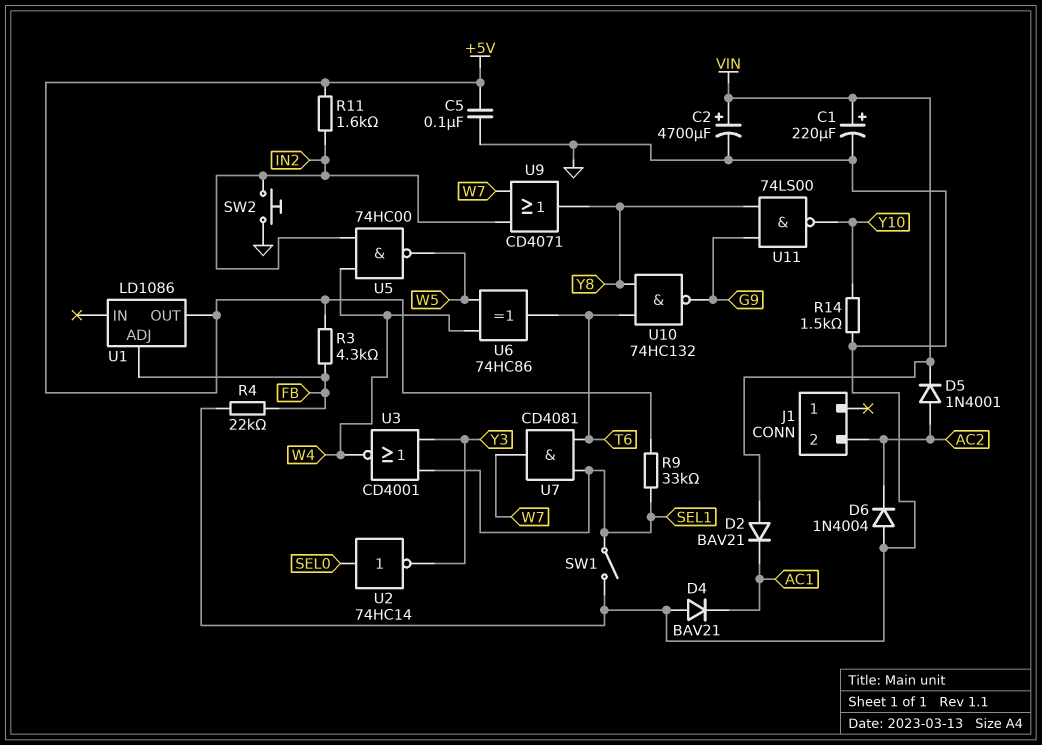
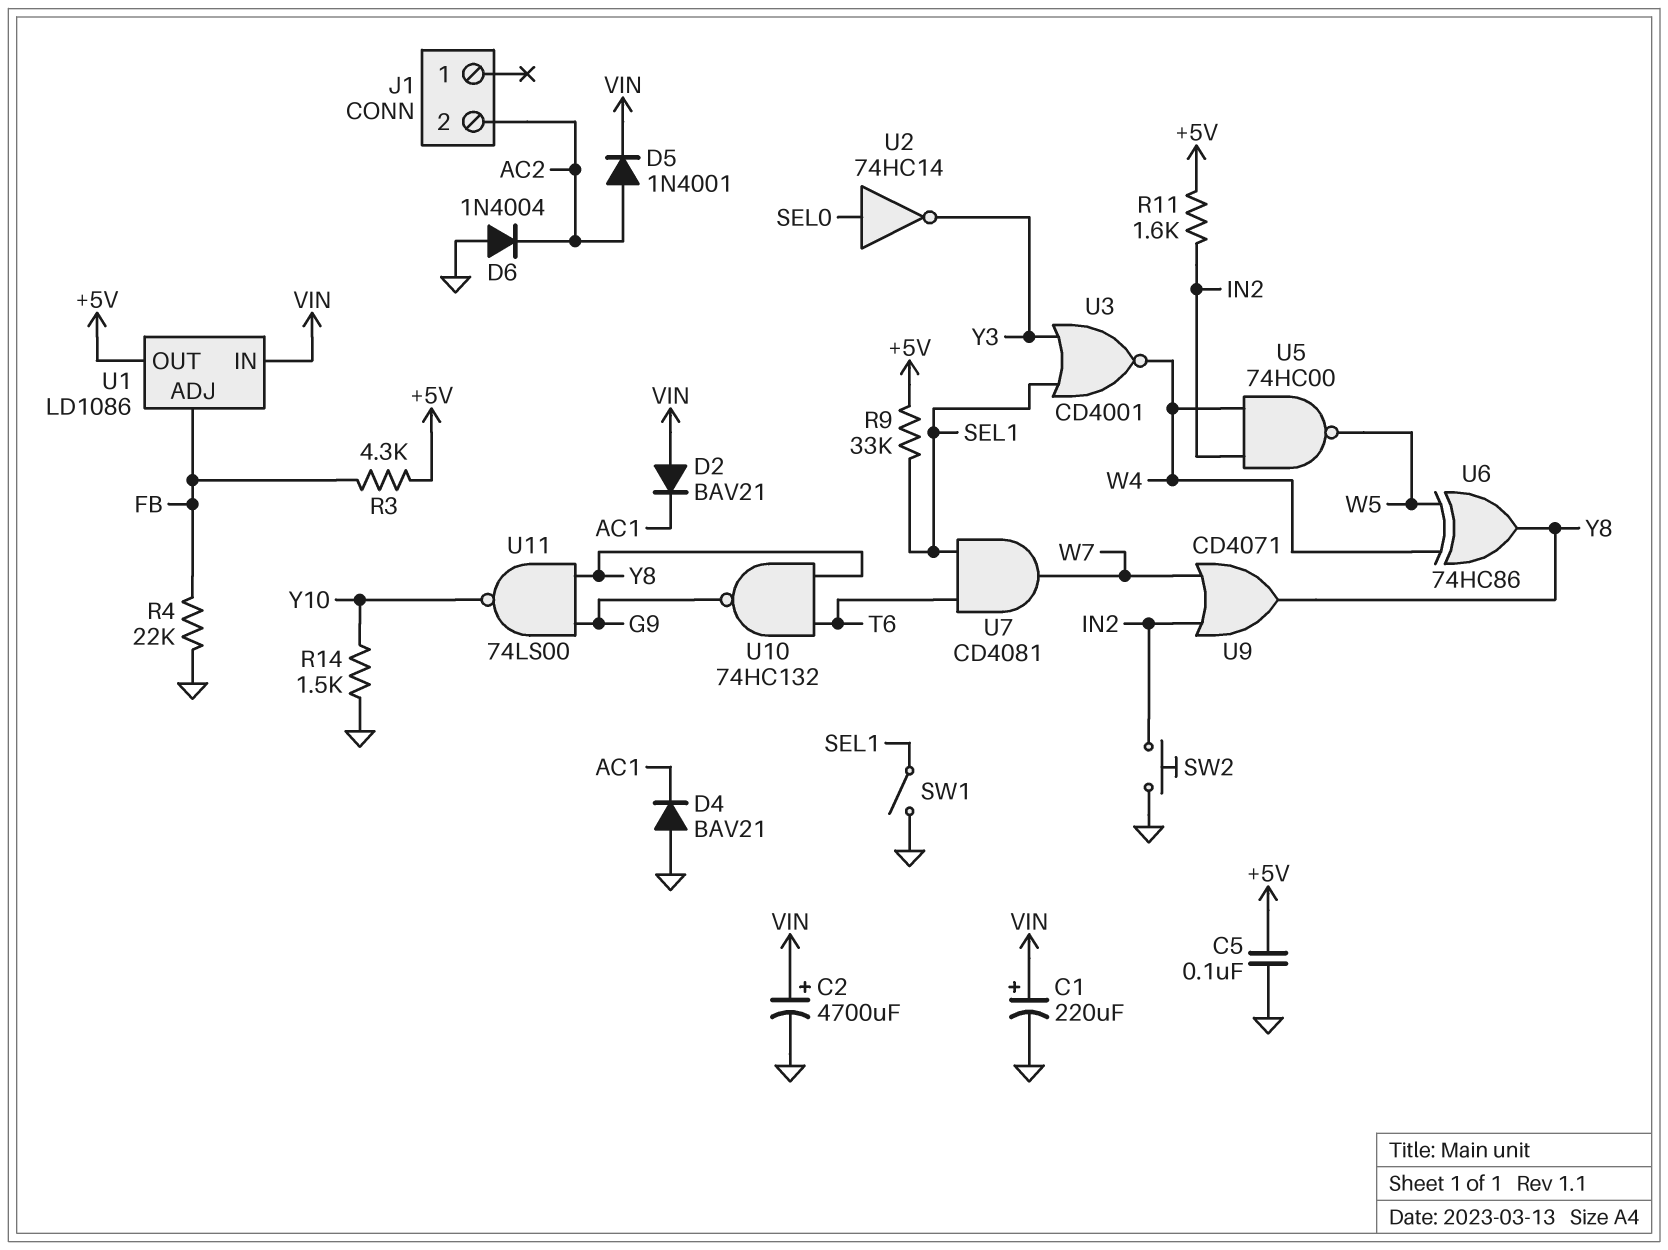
U1 pin IN: none -> VIN
U6: XOR 74HC86 (in W4, in W5, out T6) -> XOR 74HC86 (in W4, in W5, out Y8)

